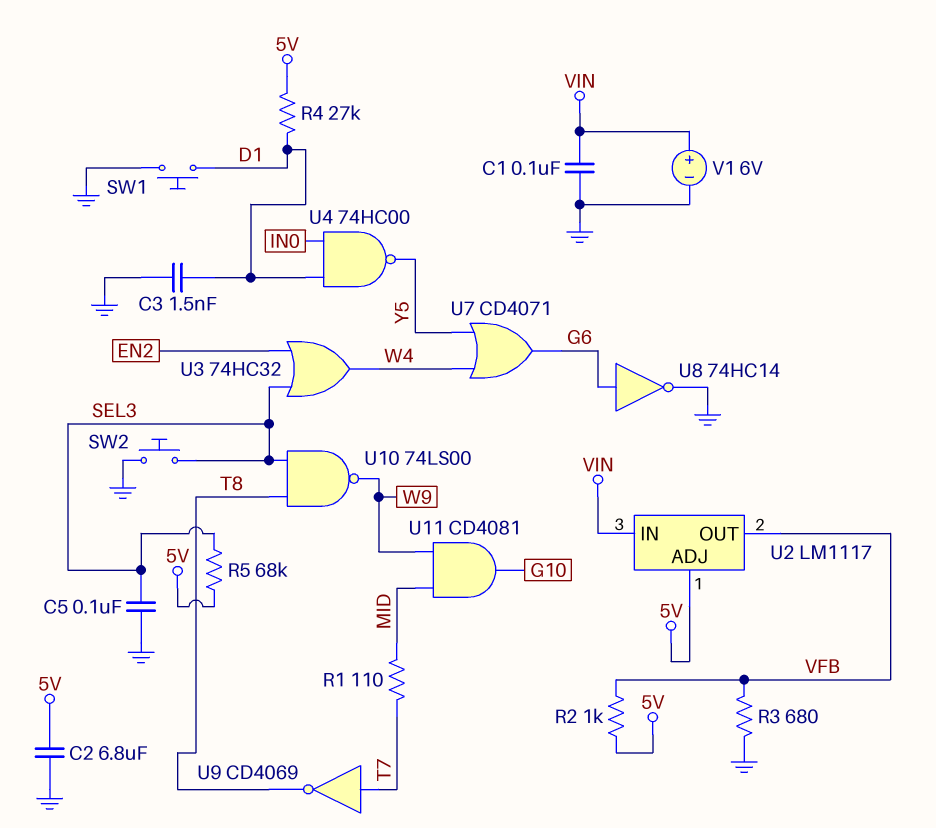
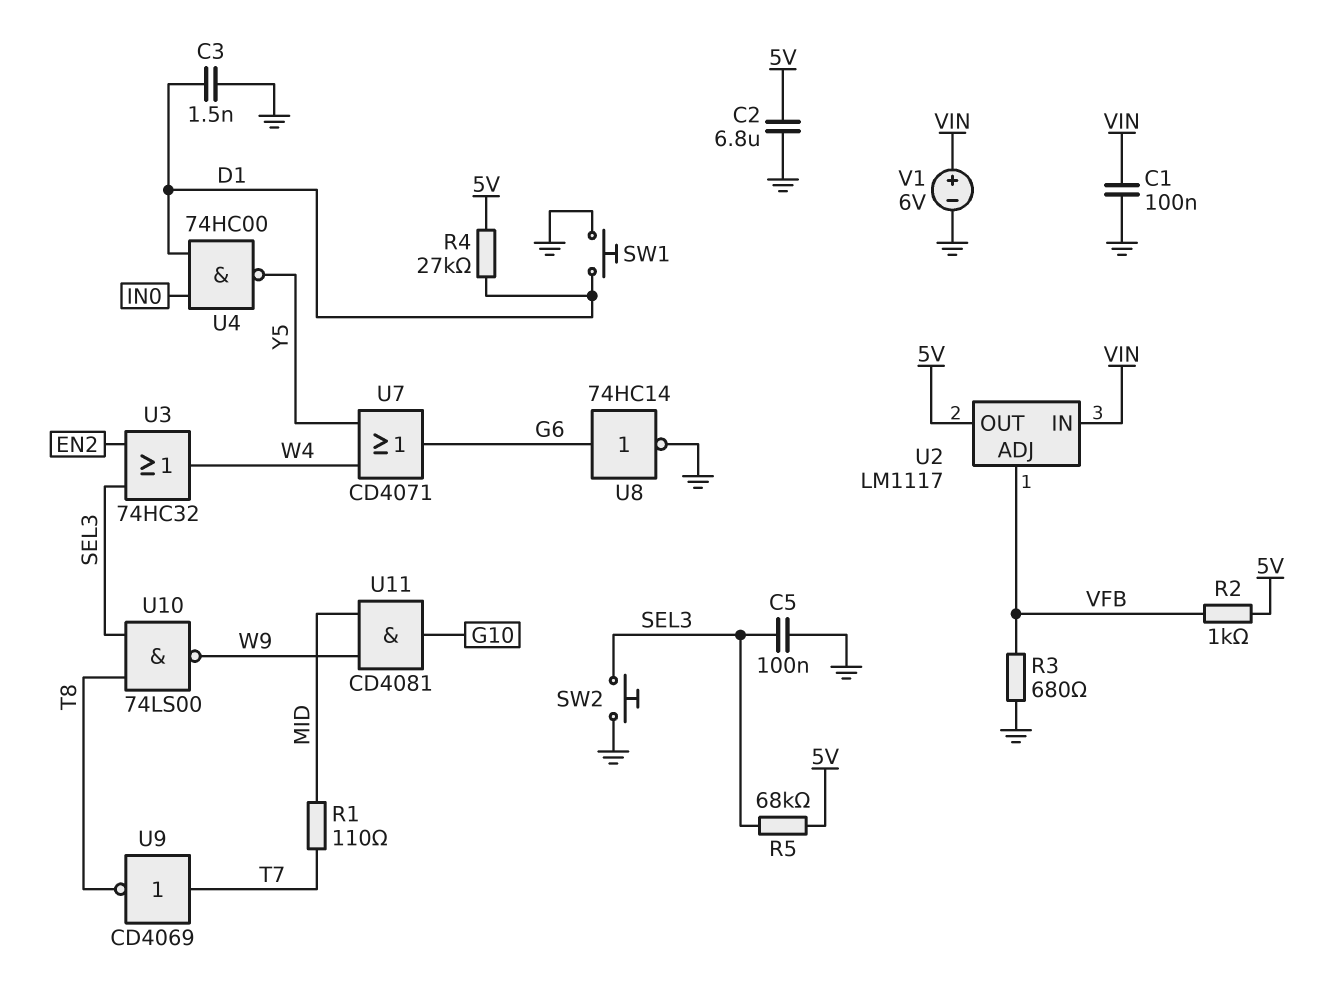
U2 pin ADJ: 5V -> VFB
U2 pin OUT: VFB -> 5V

